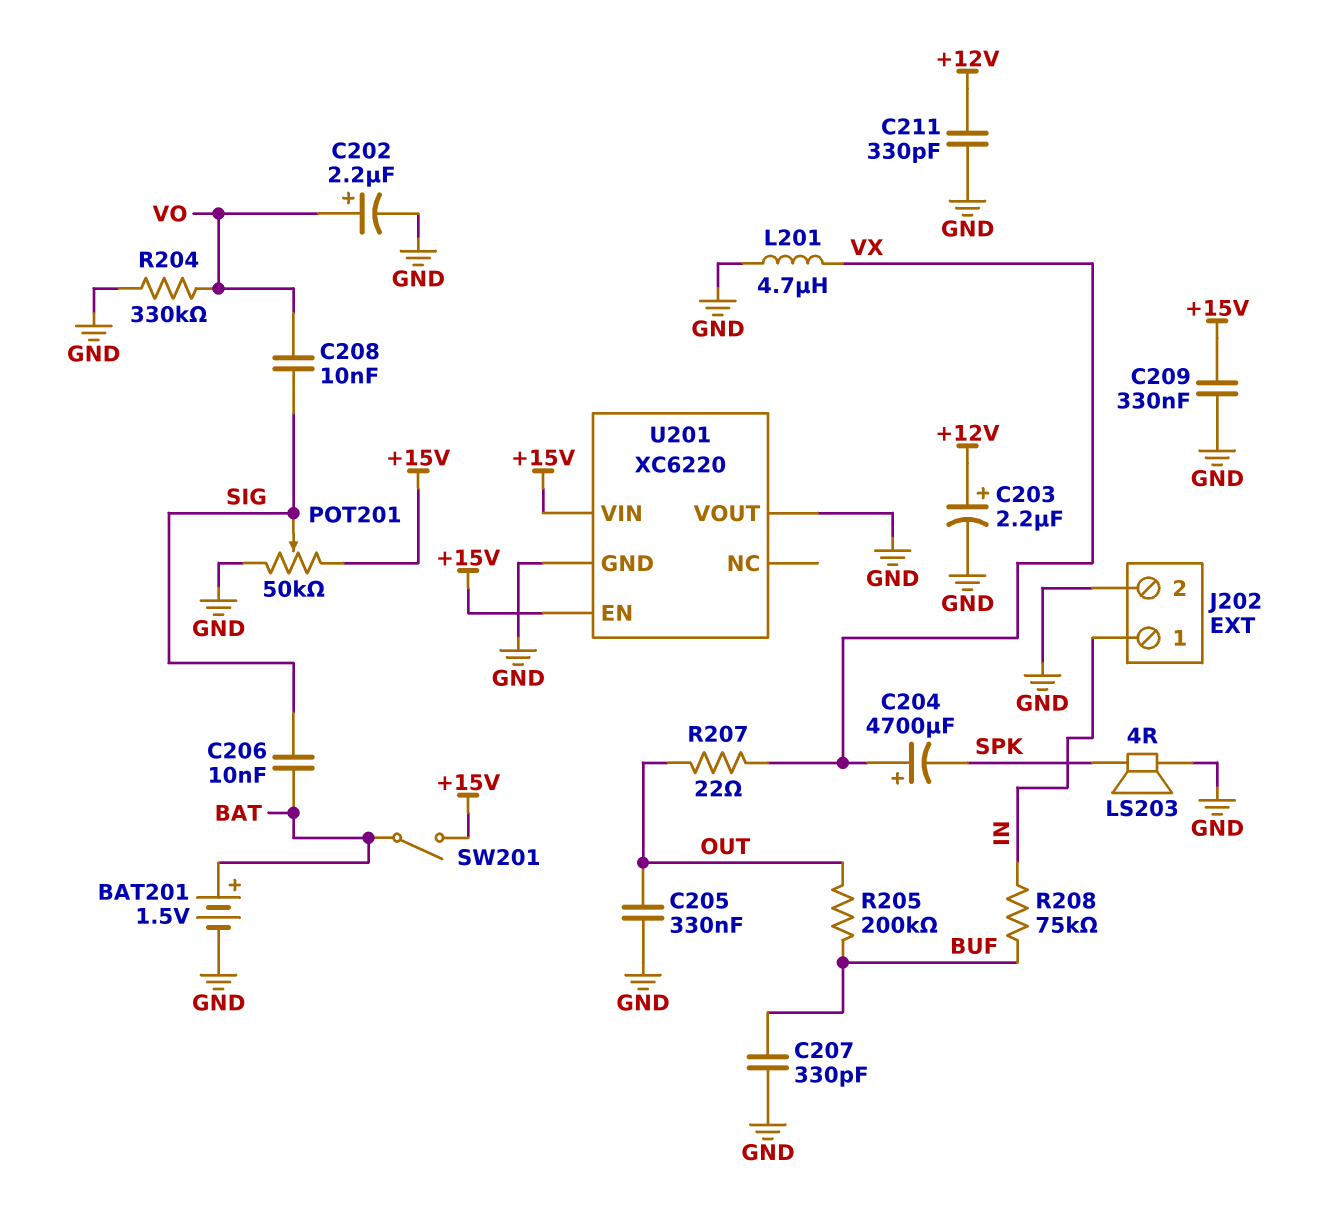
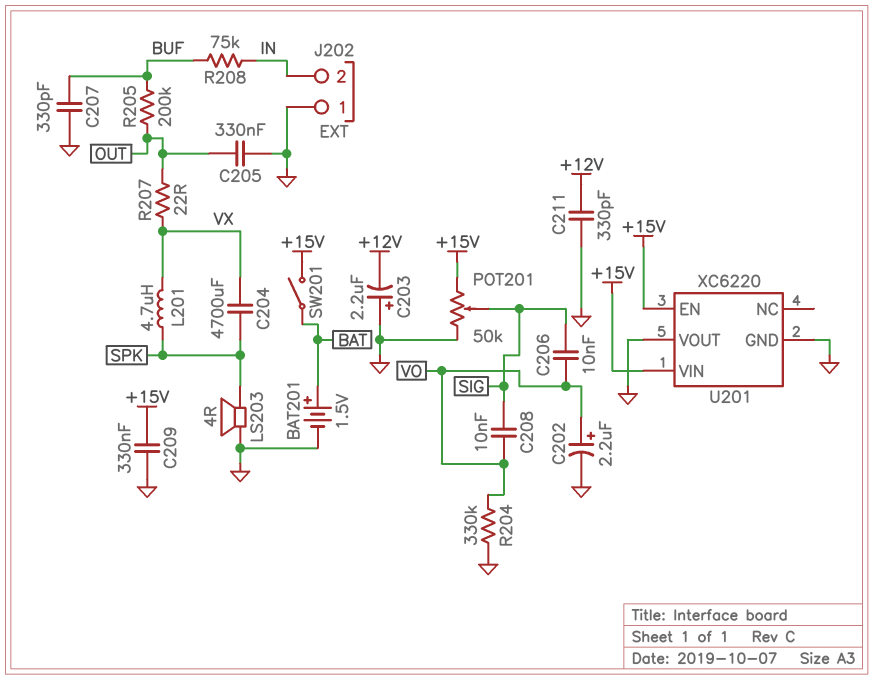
C203: 2.2uF (plus +12V, minus GND) -> 2.2uF (plus GND, minus +12V)
C204: 4700uF (plus VX, minus SPK) -> 4700uF (SPK, VX)
C206: 10nF (BAT, SIG) -> 10nF (SIG, VO)
J202 pin 1: IN -> GND
J202 pin 2: GND -> IN
L201: 4.7uH (GND, VX) -> 4.7uH (SPK, VX)

